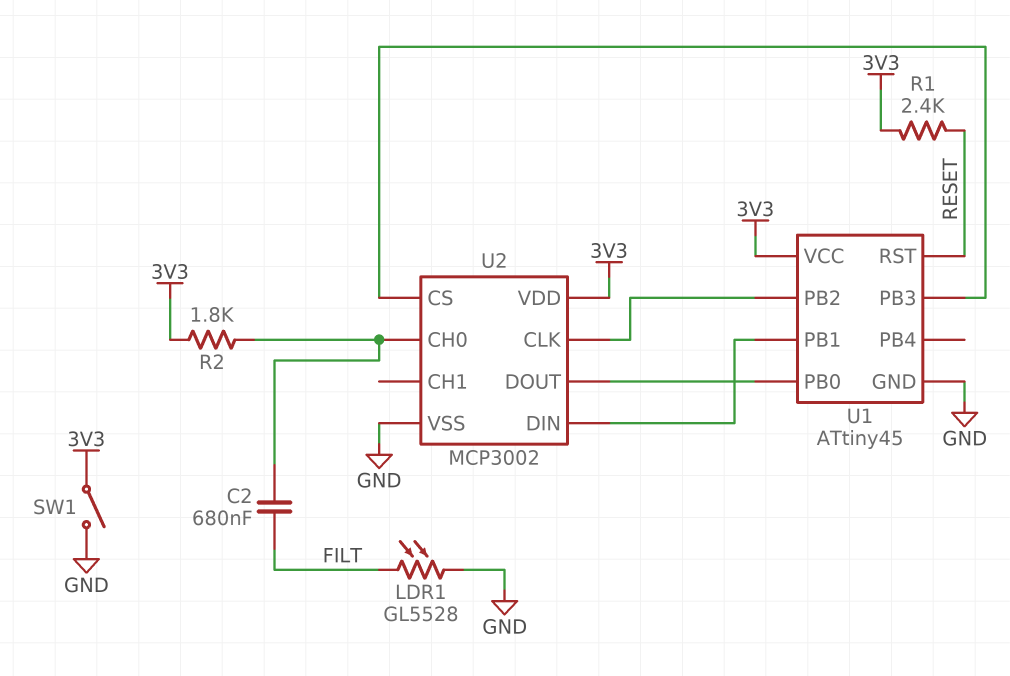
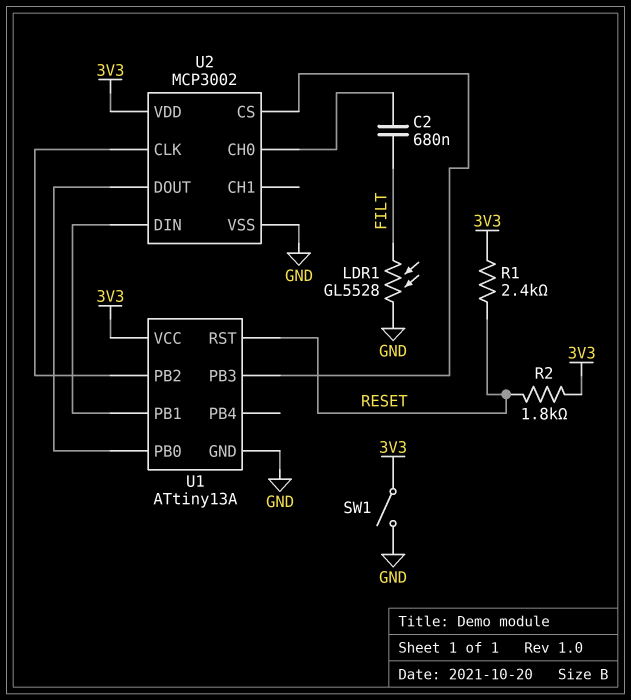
R2: 1.8k (3V3, U2/CH0) -> 1.8k (3V3, RESET)
U1: ATtiny45 -> ATtiny13A

